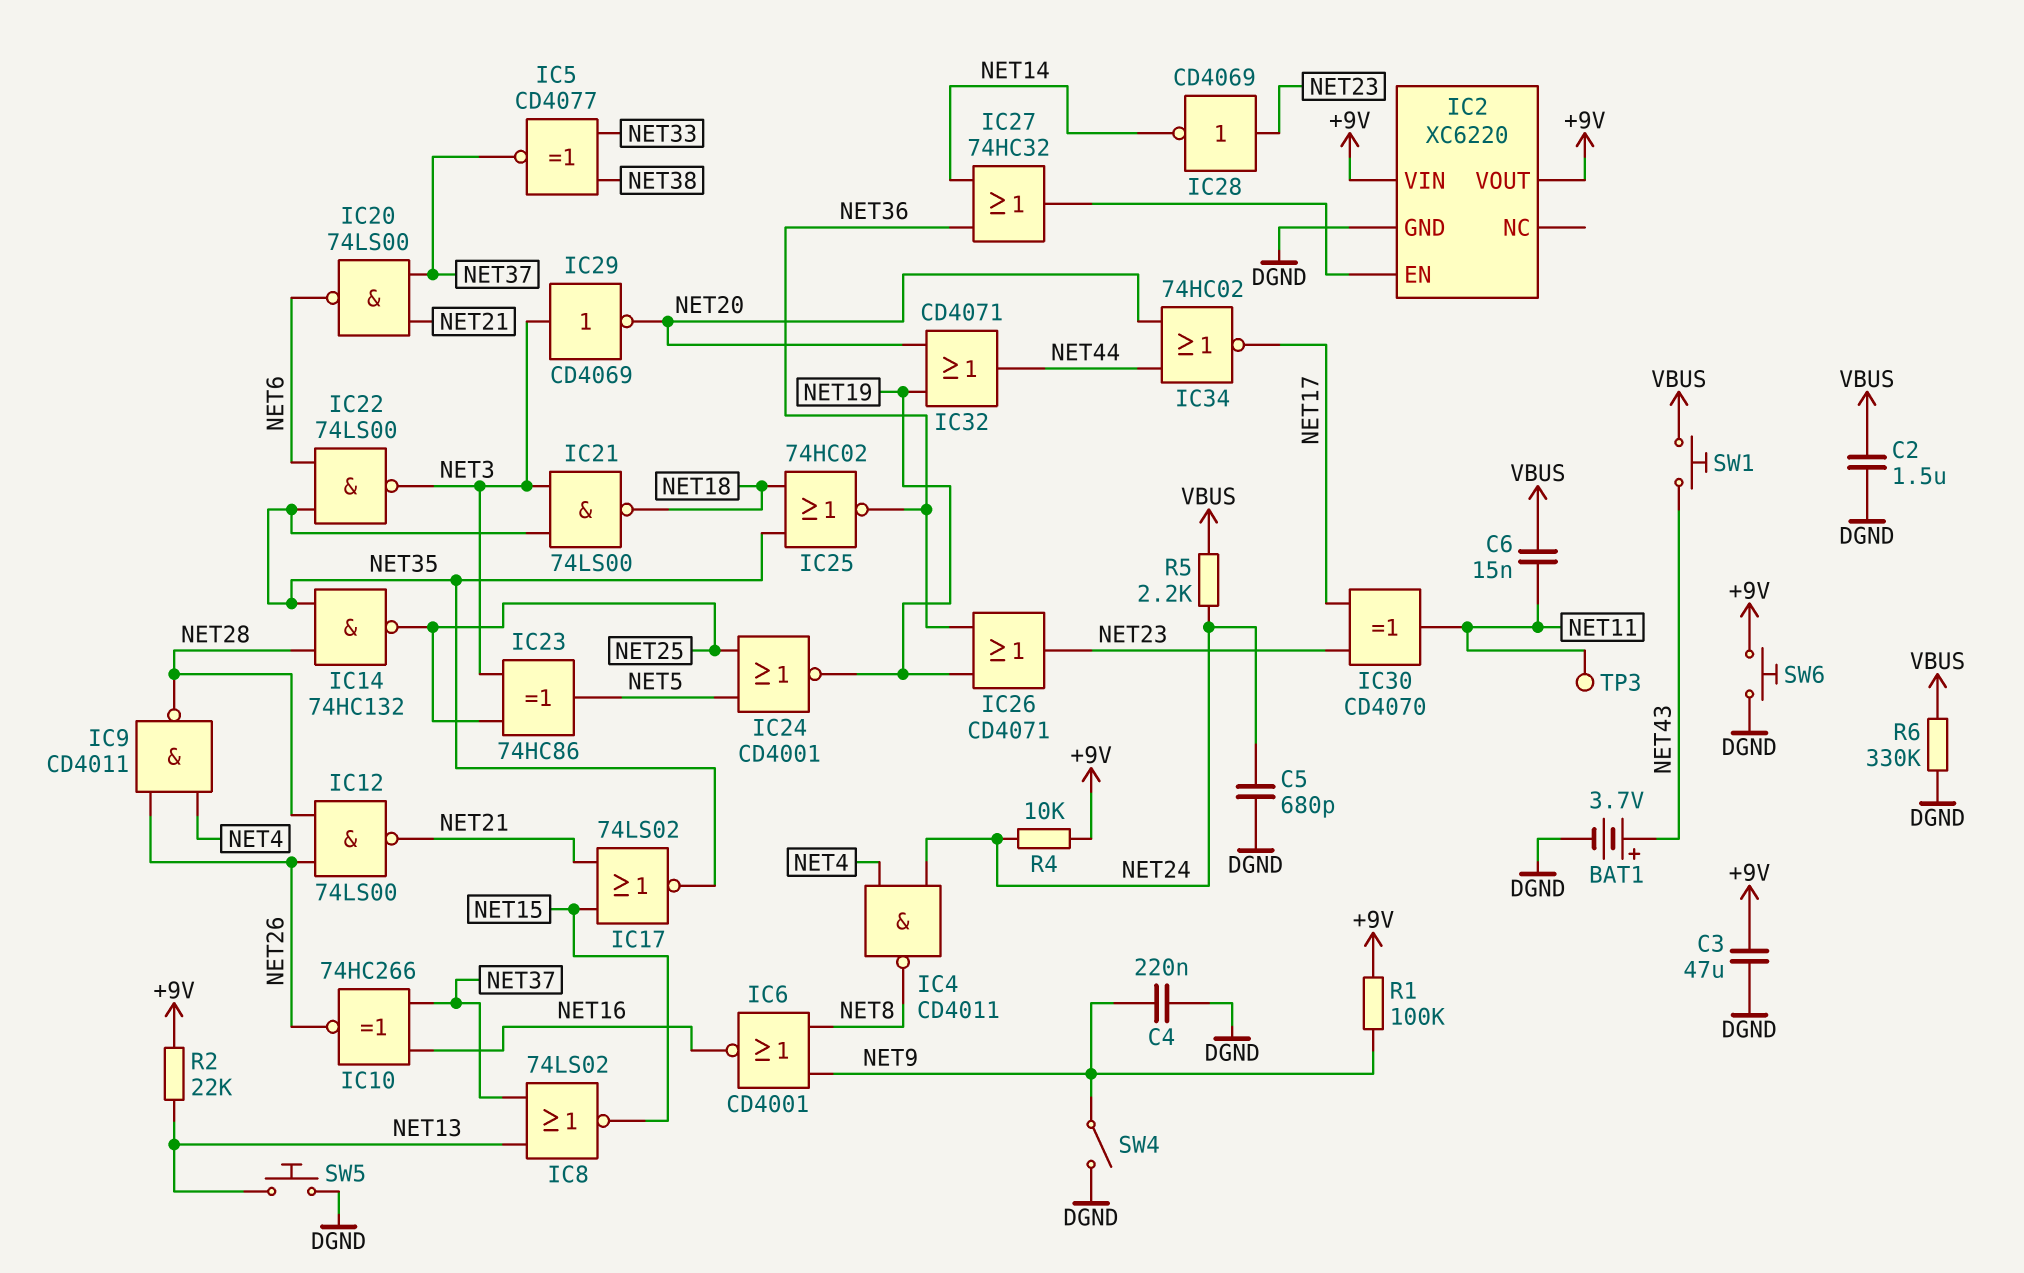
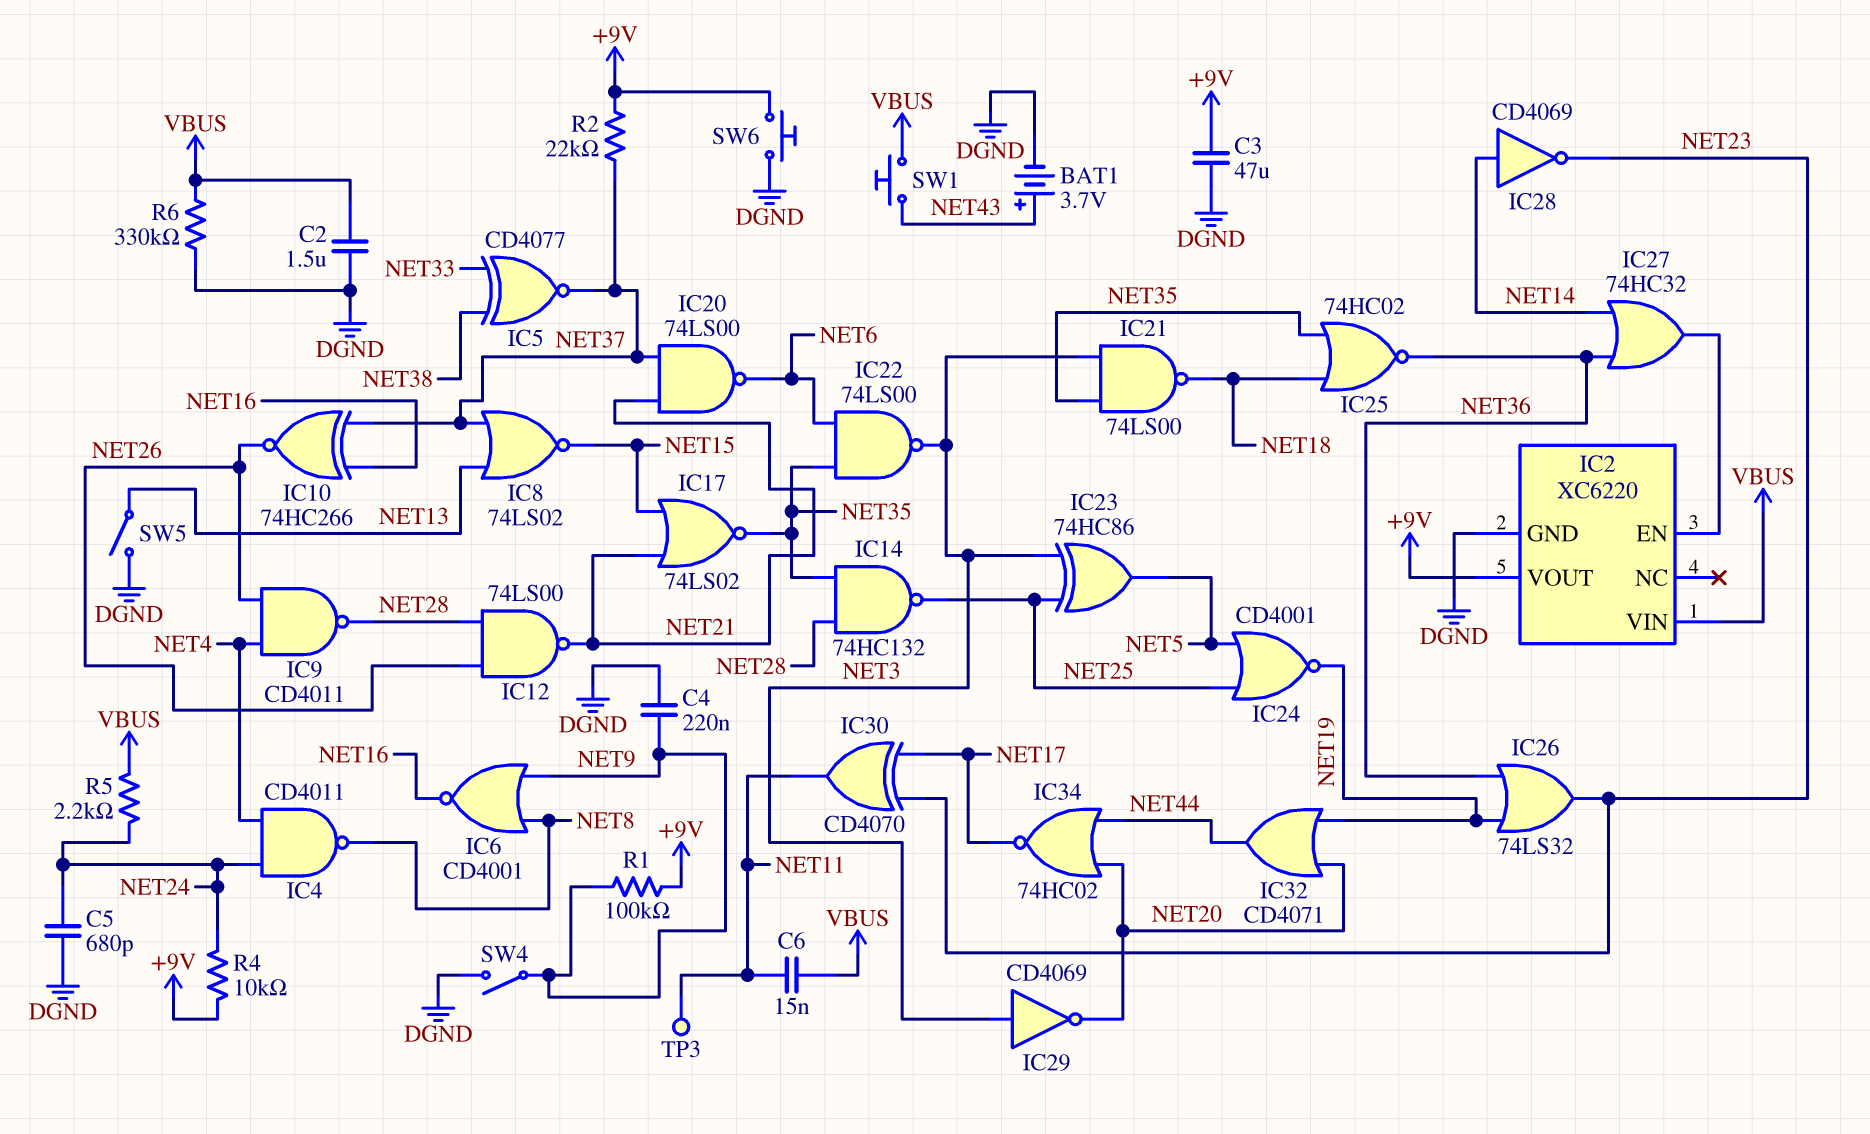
IC2 pin VIN: +9V -> VBUS
IC26: OR CD4071 (in NET19, in NET36, out NET23) -> OR 74LS32 (in NET19, in NET36, out NET23)
IC28: NOT CD4069 (in NET23, out NET14) -> NOT CD4069 (in NET14, out NET23)
R2: 22k (+9V, NET13) -> 22k (+9V, NET37)
SW5: button (DGND, NET13) -> switch (DGND, NET13)

